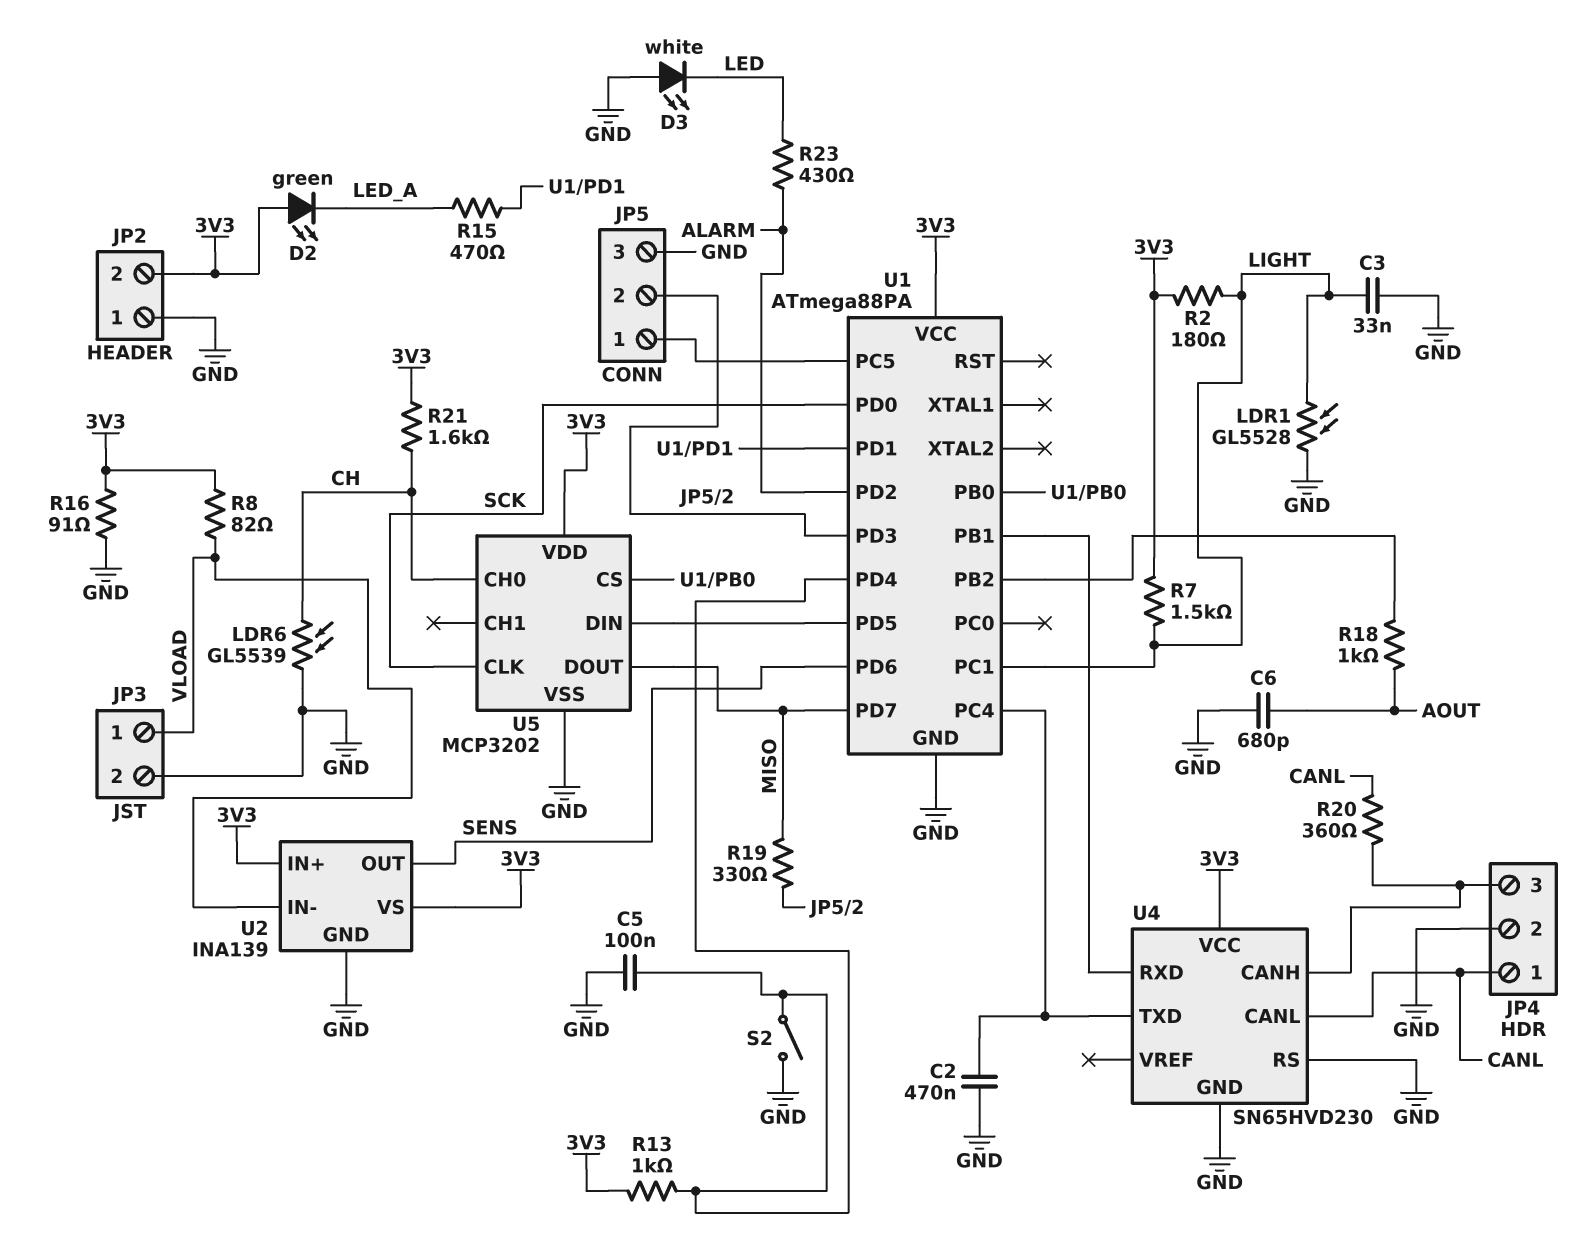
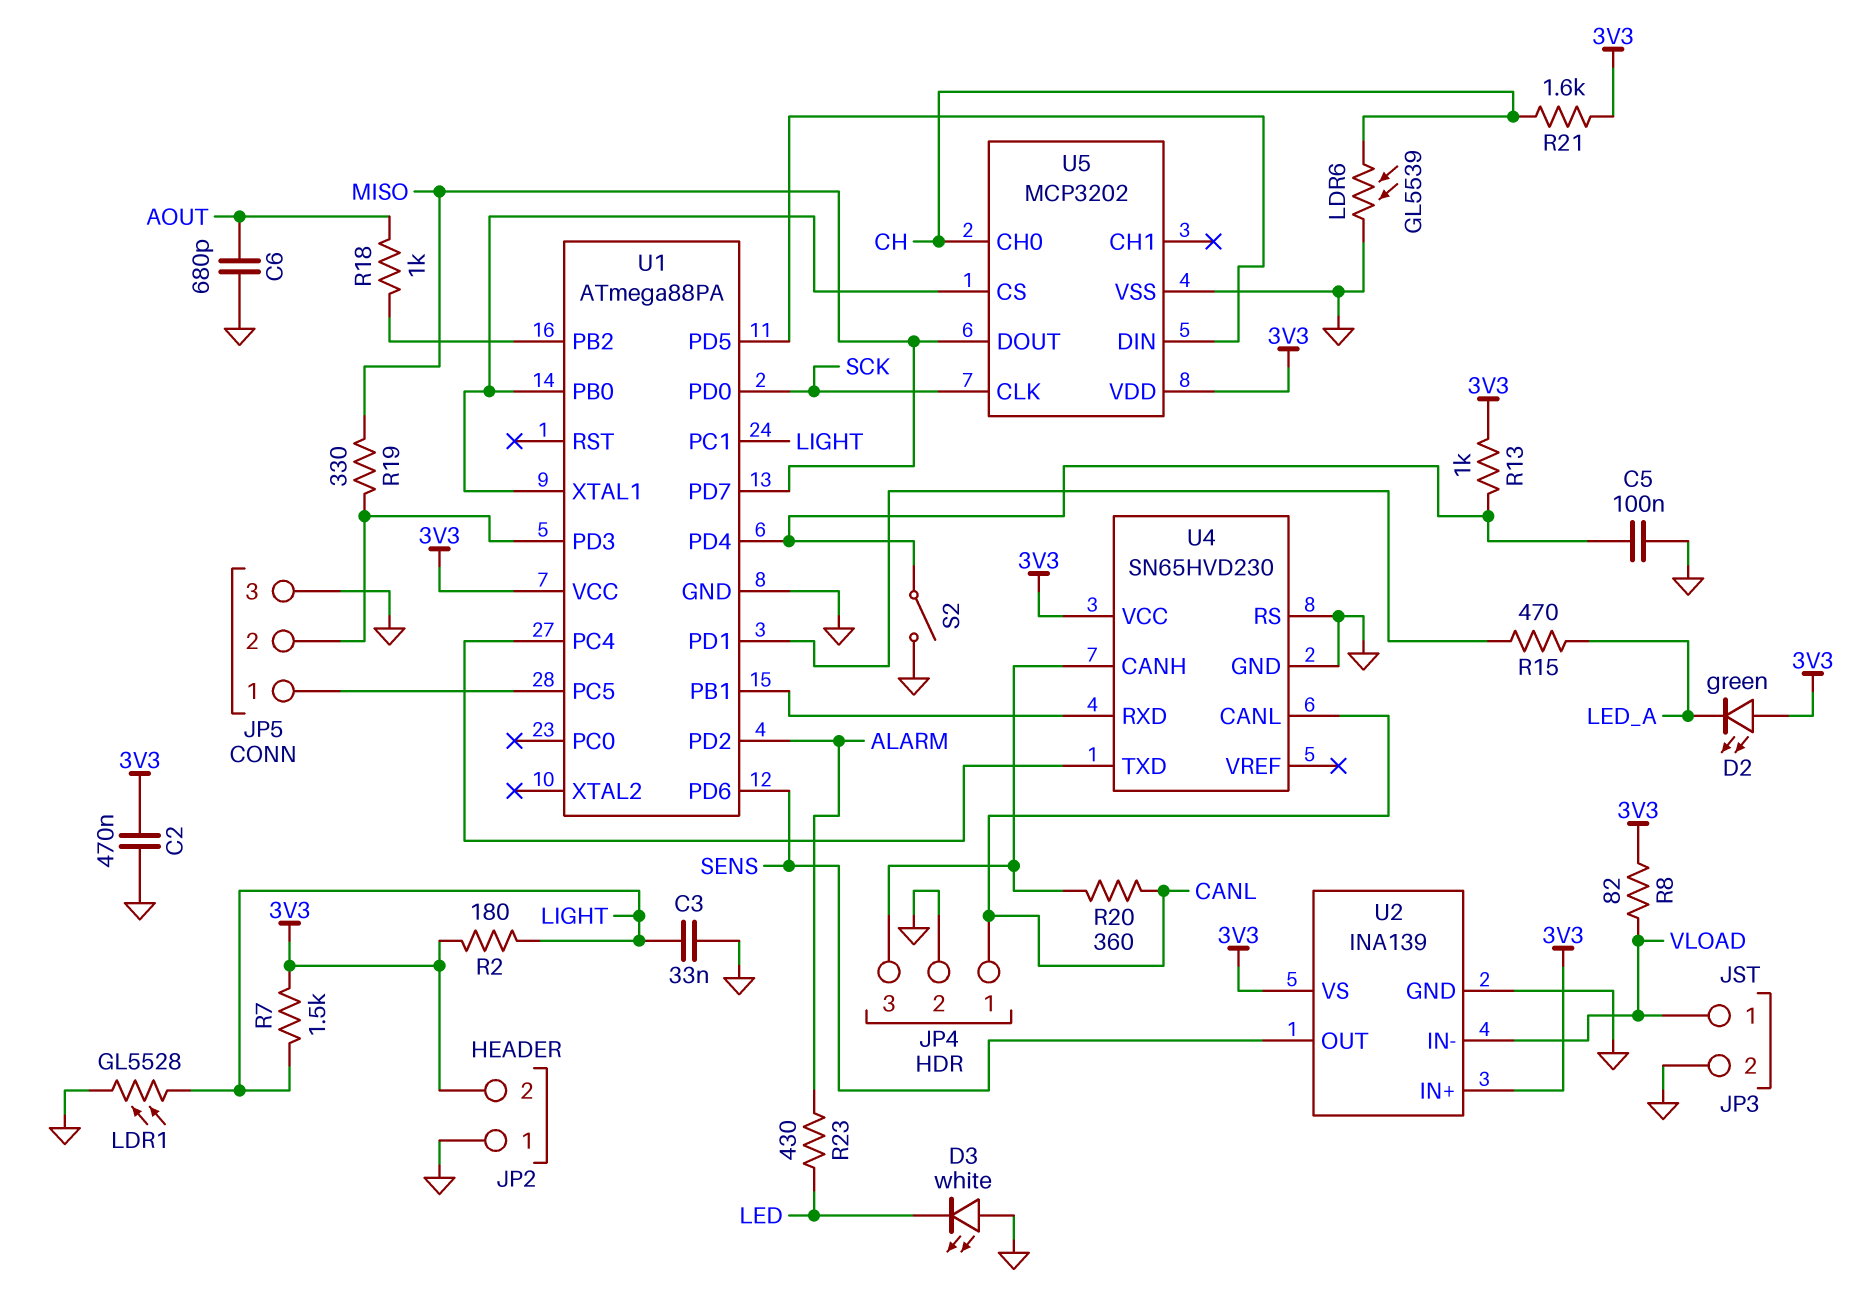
C2: 470nF (GND, U1/PC4) -> 470nF (3V3, GND)
R16: 91 (3V3, GND) -> none
U1 pin XTAL1: none -> U1/PB0

